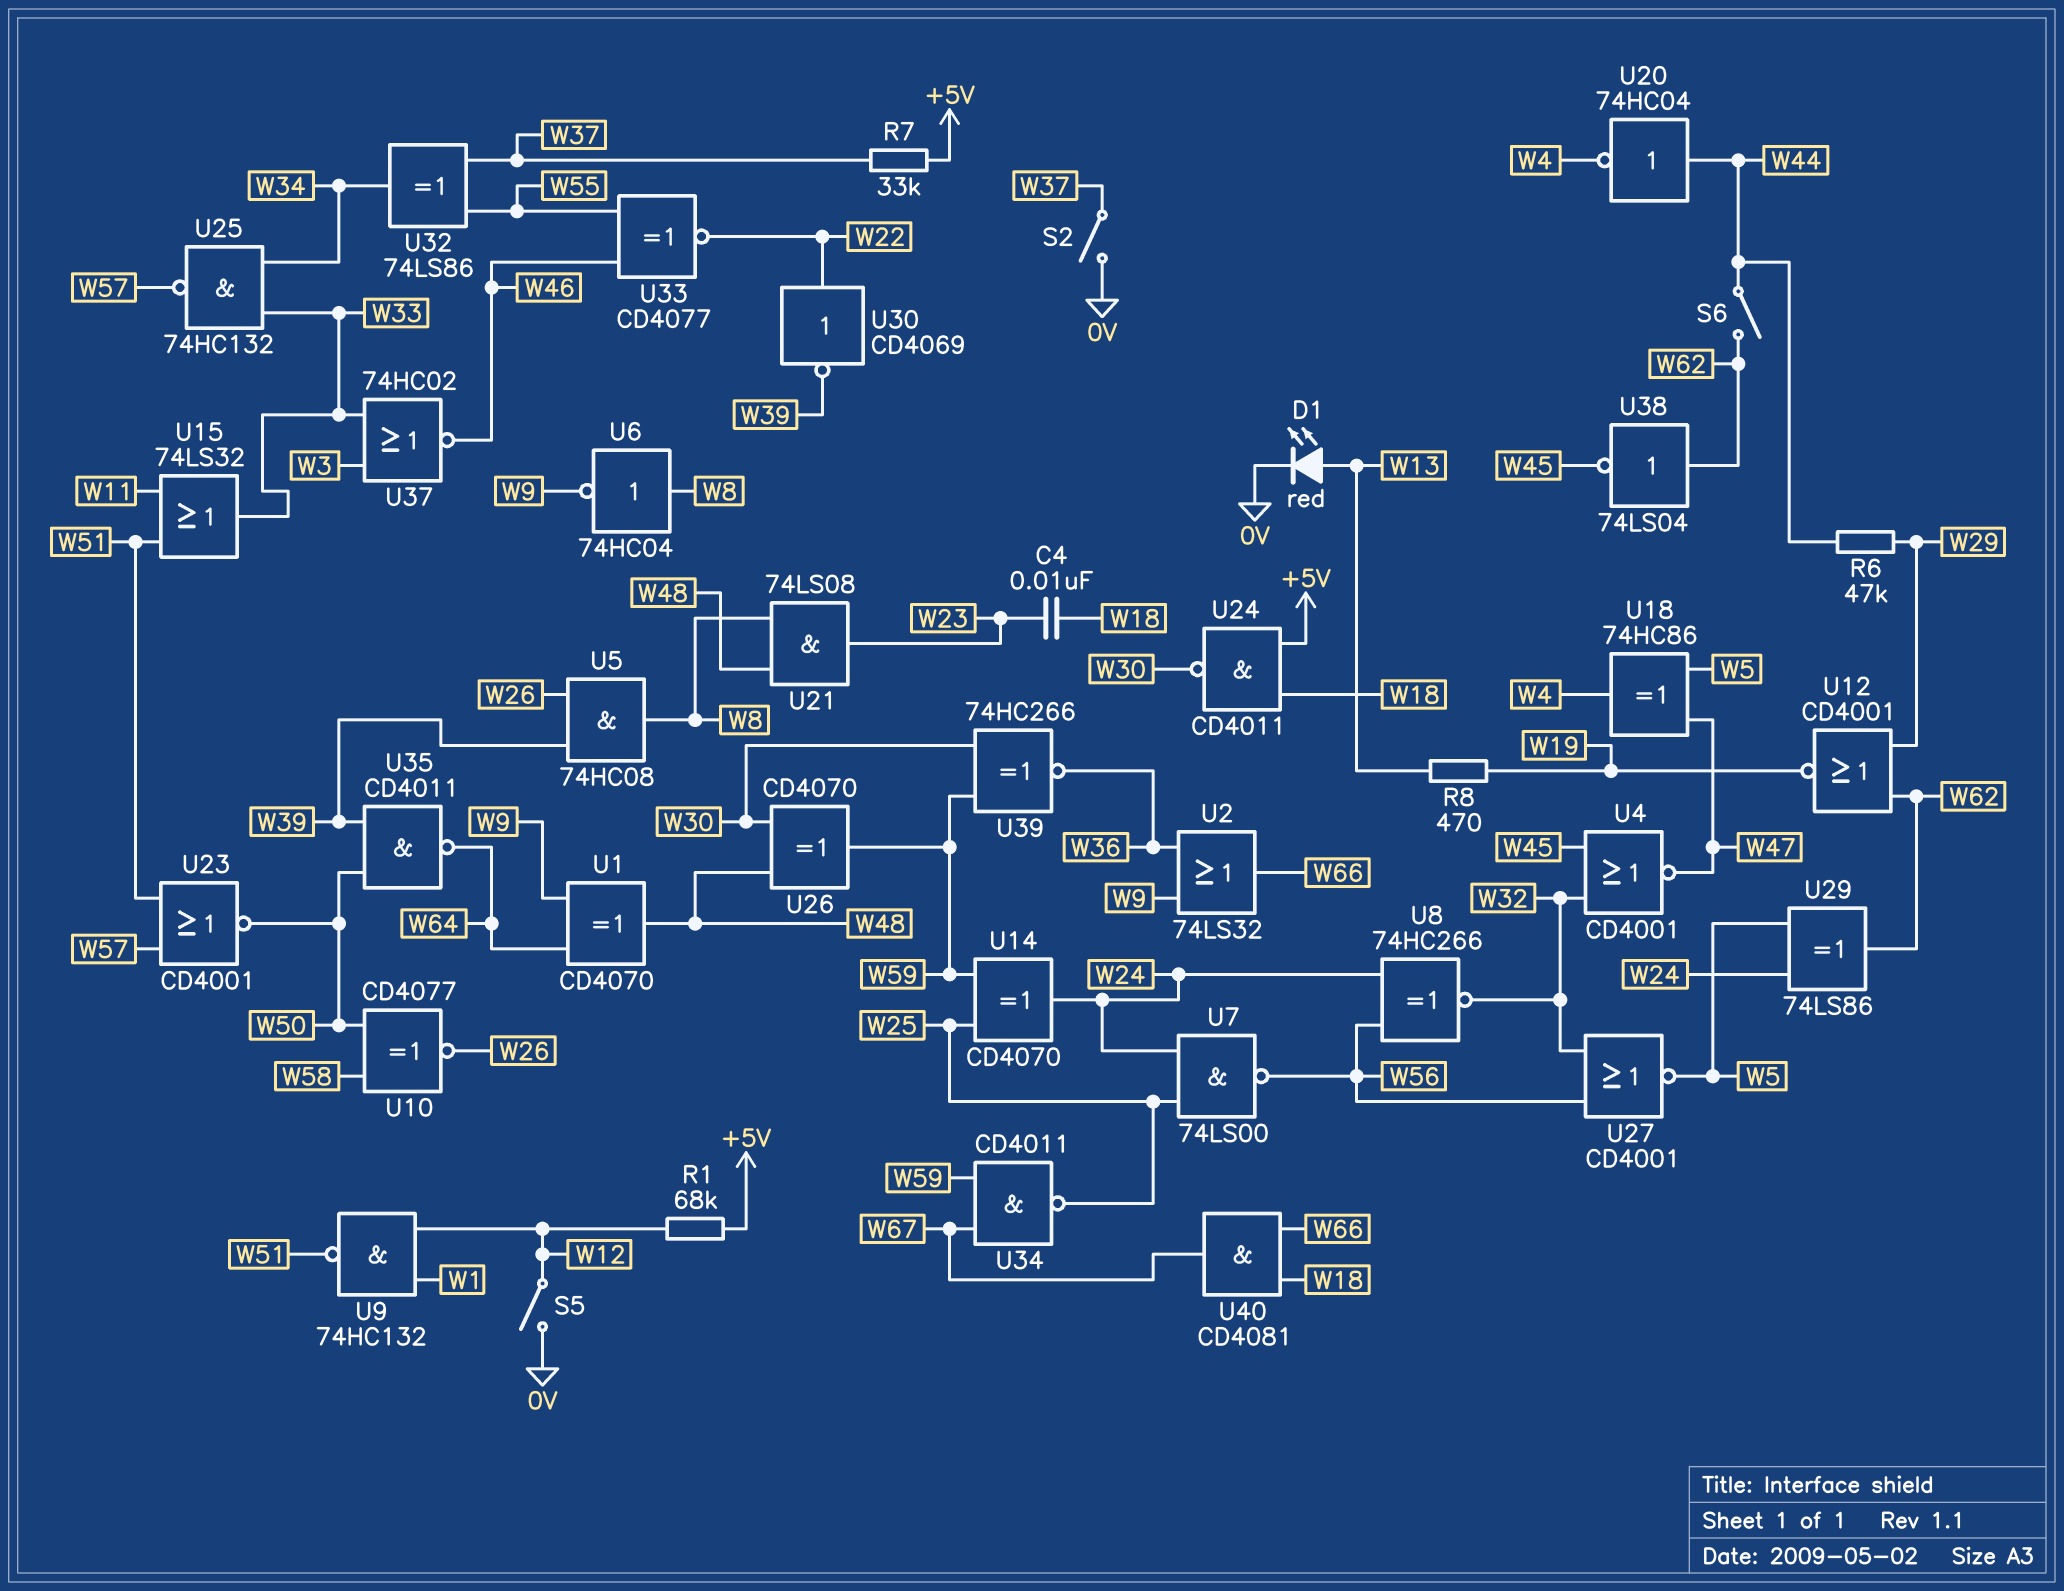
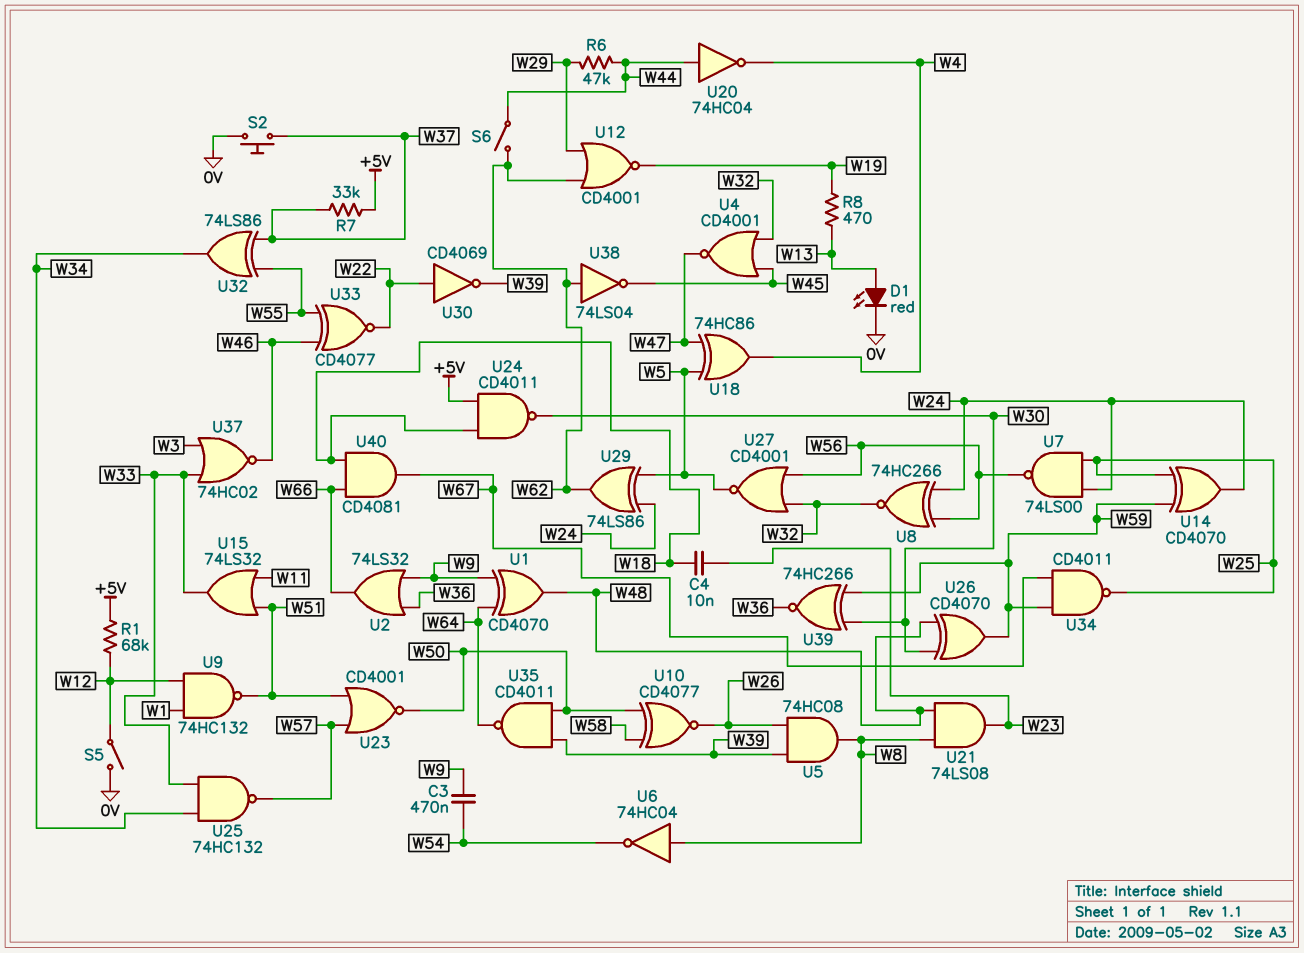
C3: none -> 470nF (W9, W54)
S2: switch (0V, W37) -> button (0V, W37)
U6: NOT 74HC04 (in W8, out W9) -> NOT 74HC04 (in W8, out W54)

